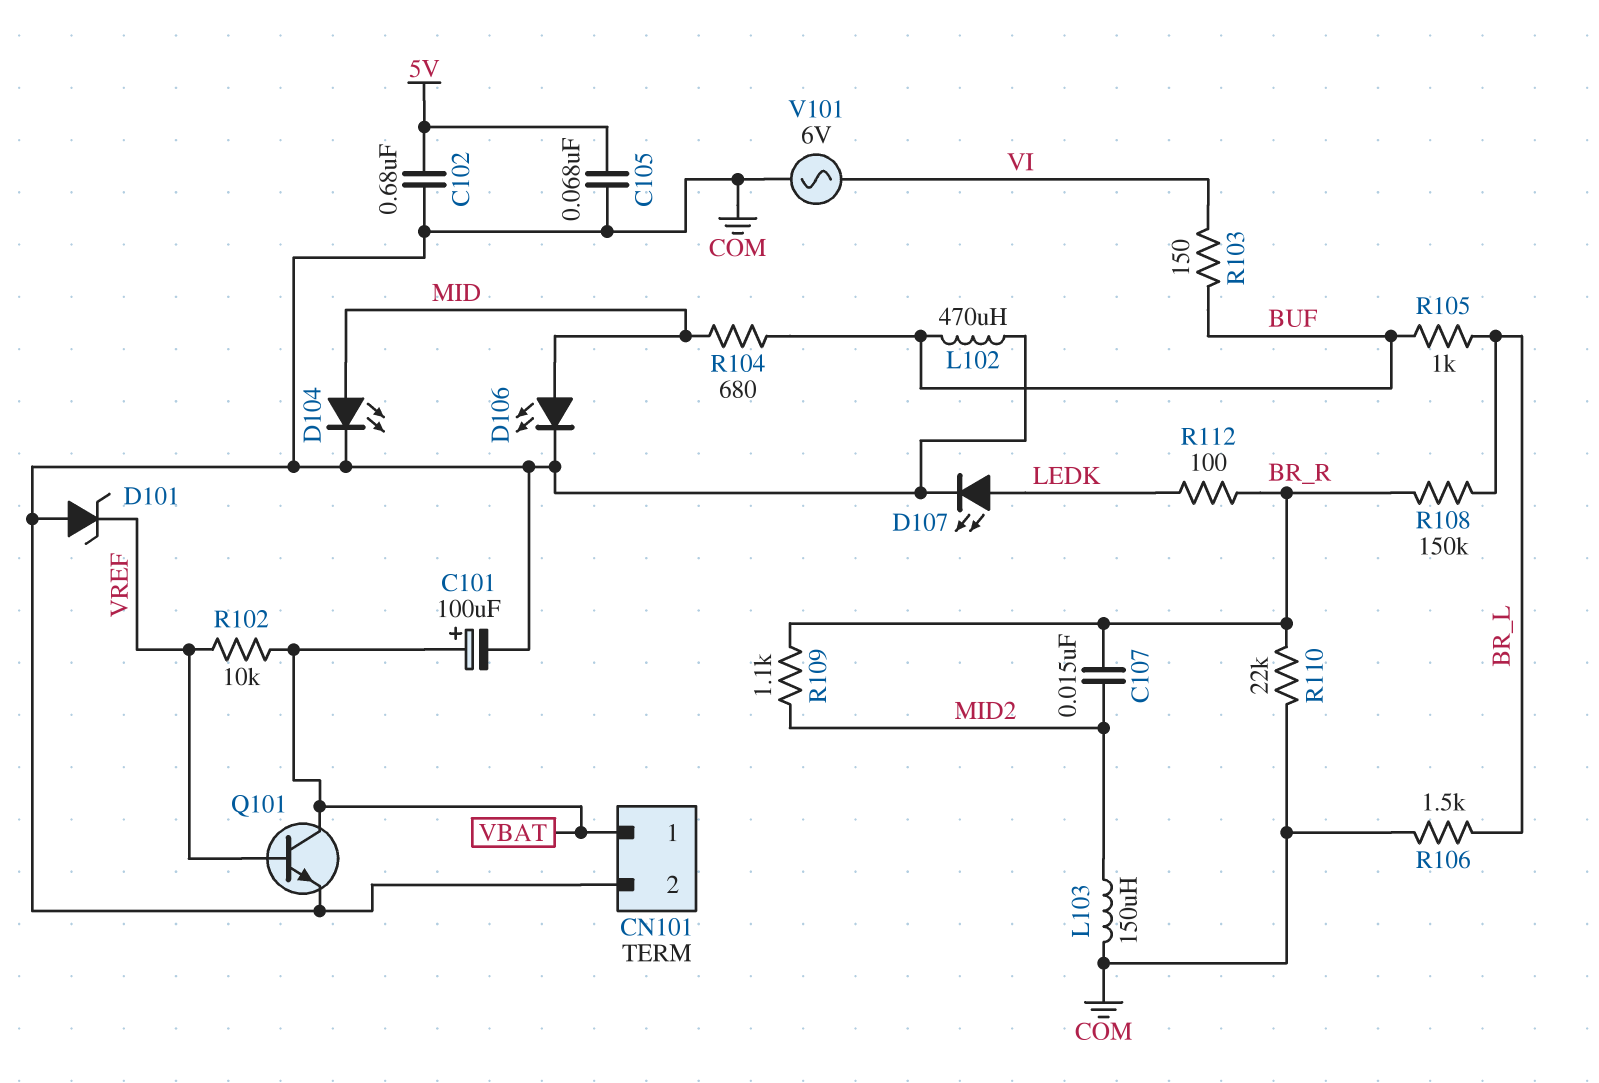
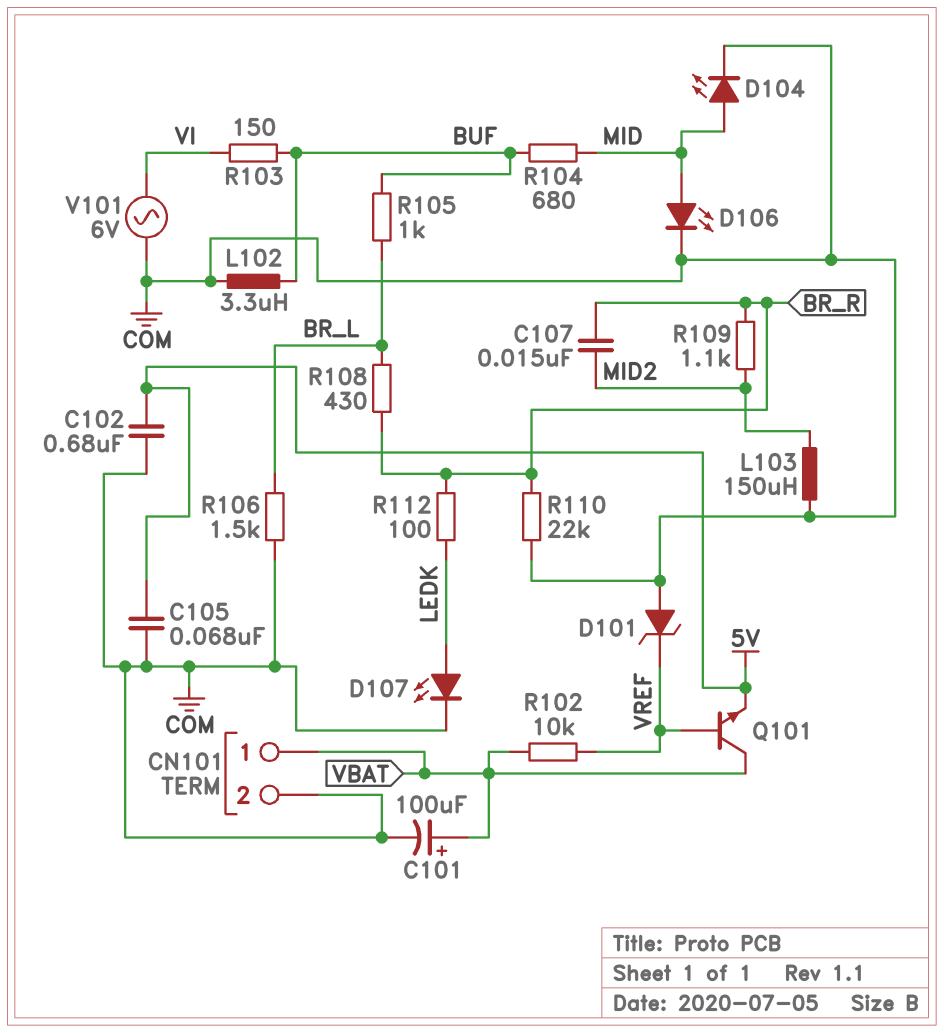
L102: 470uH (BUF, COM) -> 3.3uH (BUF, COM)
Q101: NPN (B VREF, C VBAT, E COM) -> NPN (B VREF, C VBAT, E 5V)
R108: 150k (BR_L, BR_R) -> 430 (BR_L, BR_R)

